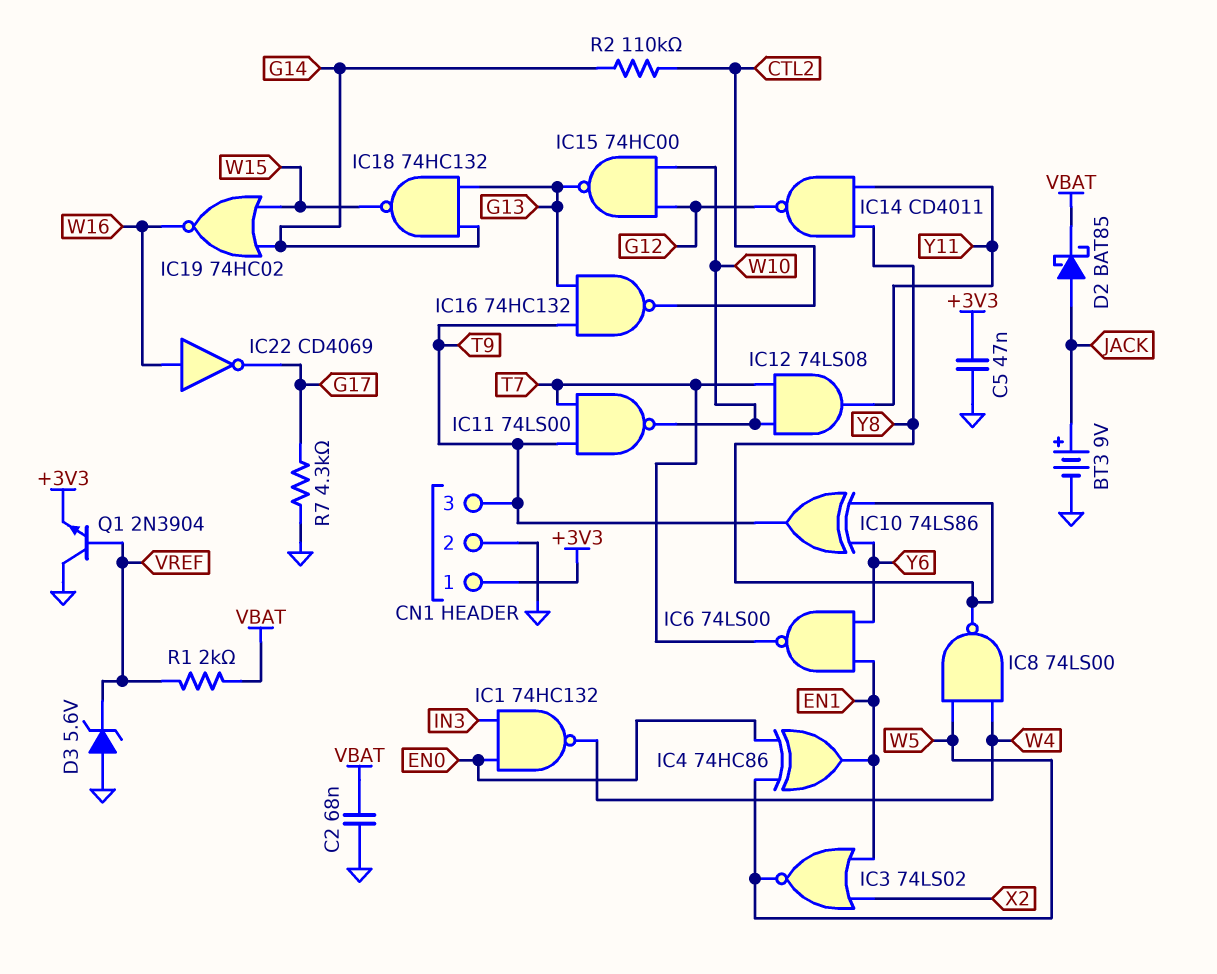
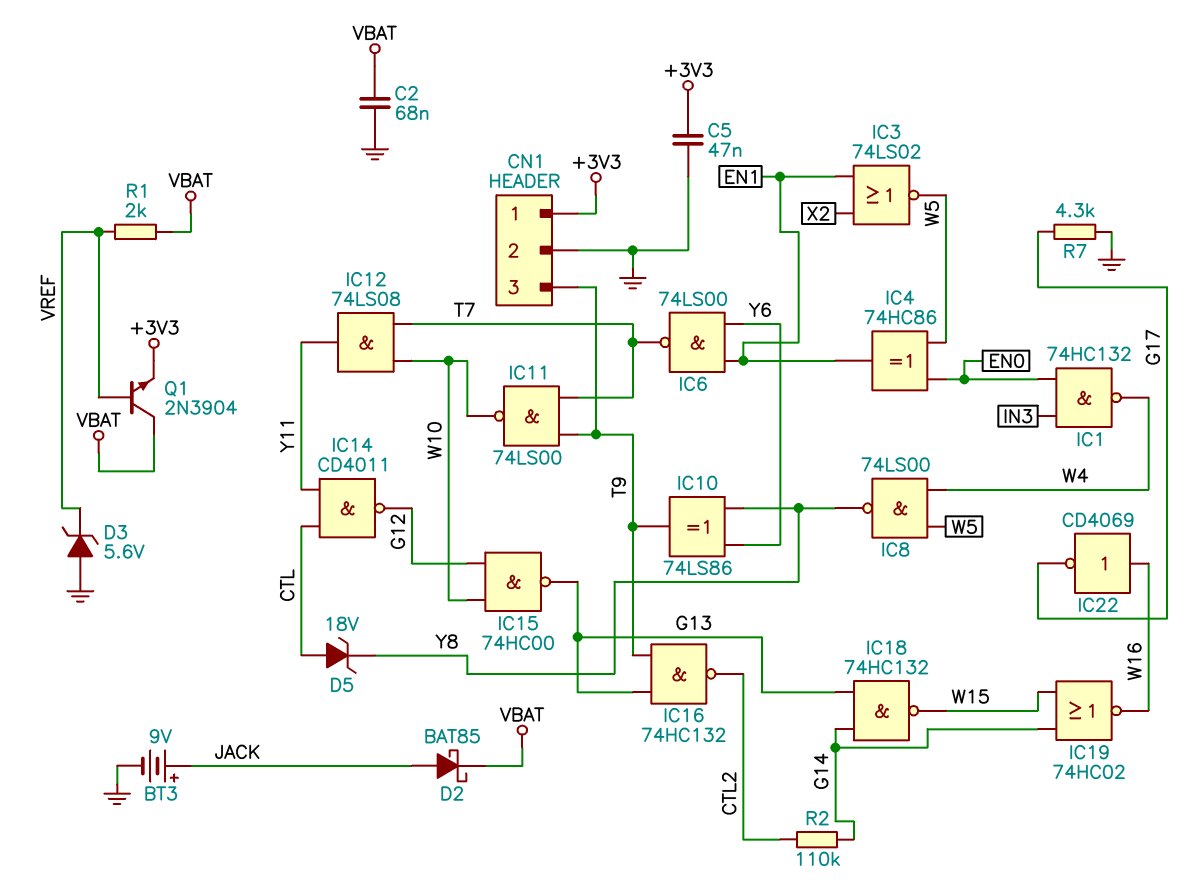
D5: none -> zener 18V (A CTL, K Y8)
IC14: NAND CD4011 (in Y8, in Y11, out G12) -> NAND CD4011 (in CTL, in Y11, out G12)
Q1: NPN 2N3904 (B VREF, C GND, E +3V3) -> NPN 2N3904 (B VREF, C VBAT, E +3V3)

